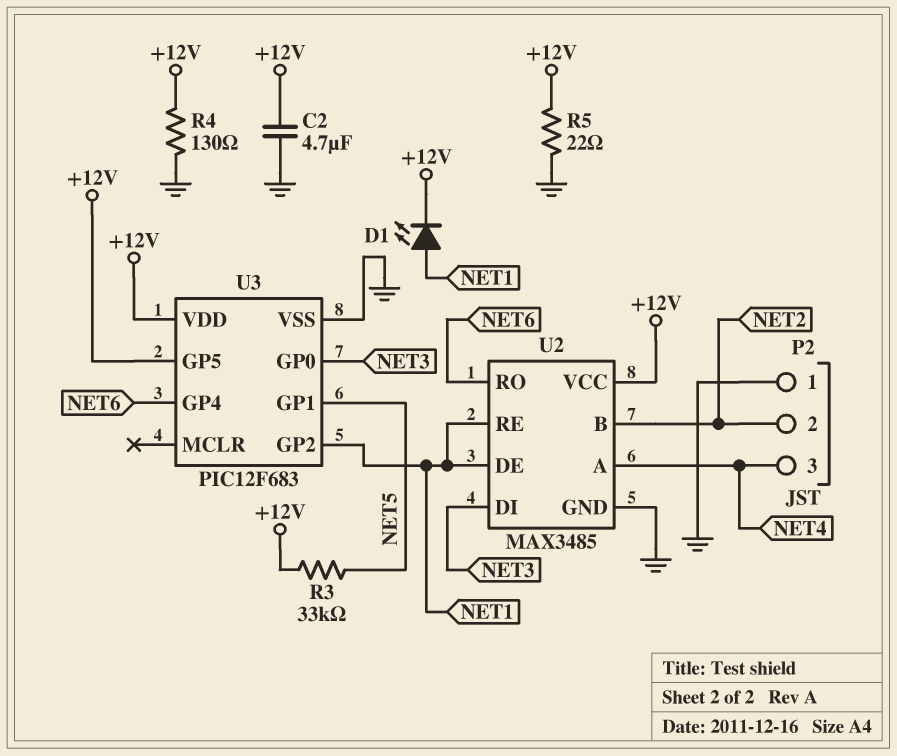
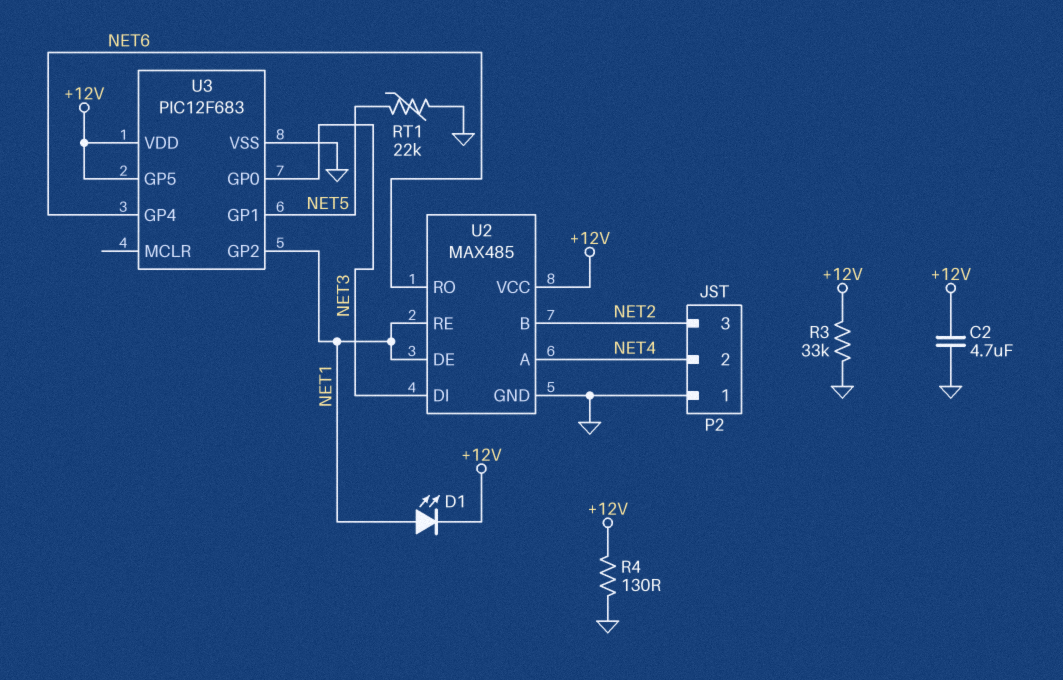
P2 pin 2: NET2 -> NET4
P2 pin 3: NET4 -> NET2
R3: 33k (+12V, NET5) -> 33k (+12V, GND)
R5: 22 (+12V, GND) -> none
RT1: none -> 22k (GND, NET5)
U2: MAX3485 -> MAX485

